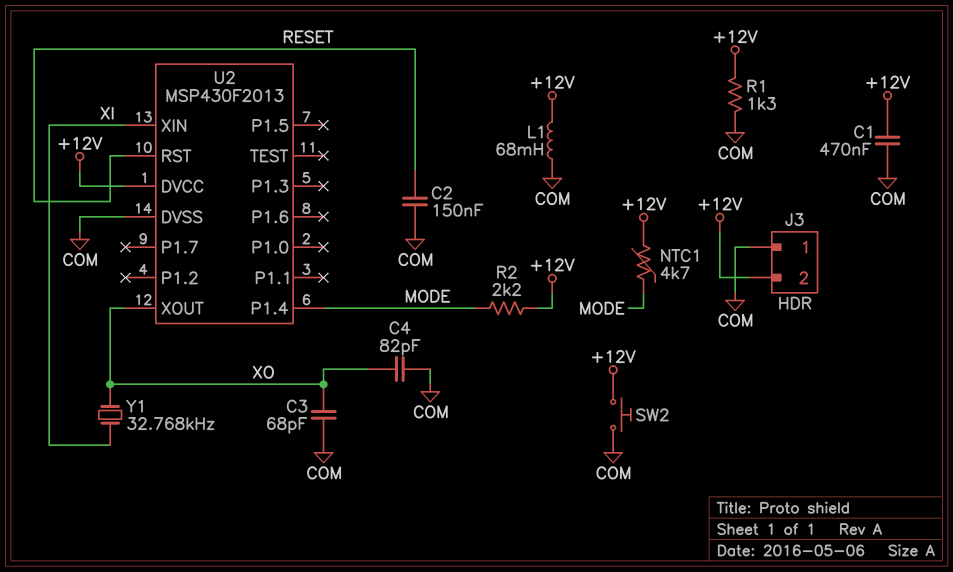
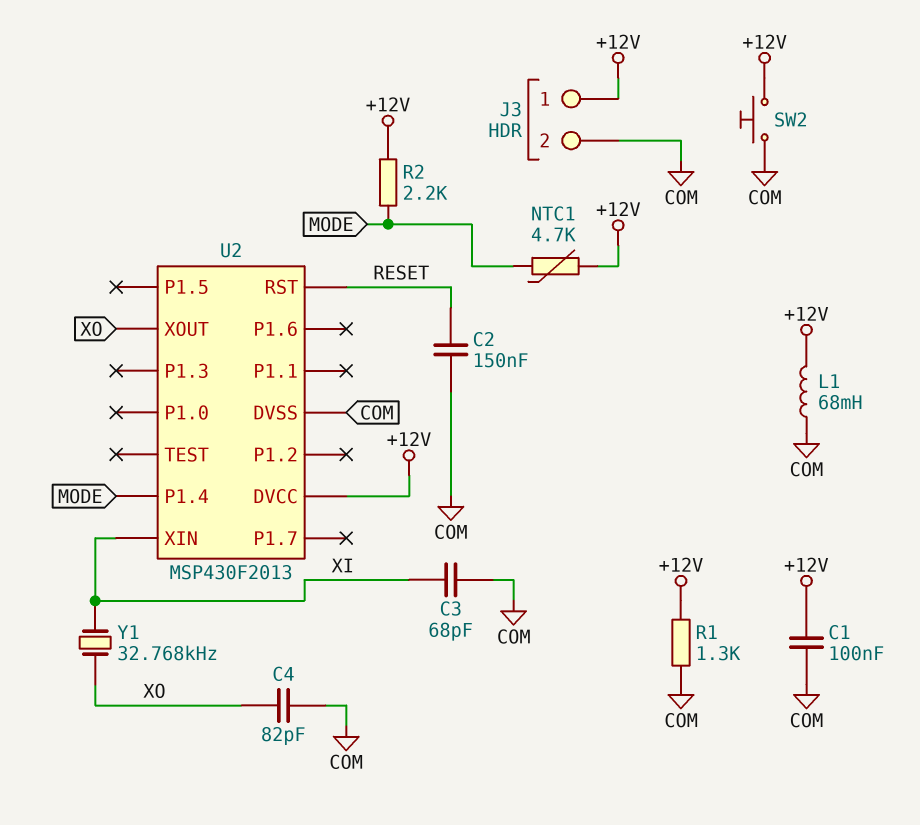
C1: 470nF (+12V, COM) -> 100nF (+12V, COM)
C3: 68pF (COM, XO) -> 68pF (COM, XI)
J3 pin 1: COM -> +12V
J3 pin 2: +12V -> COM

